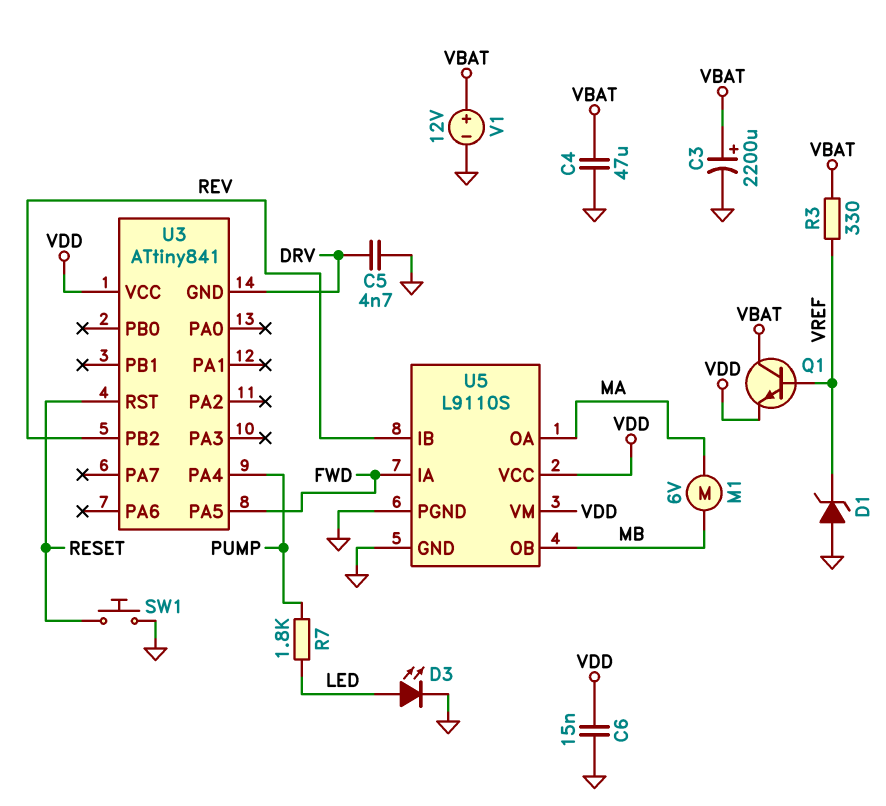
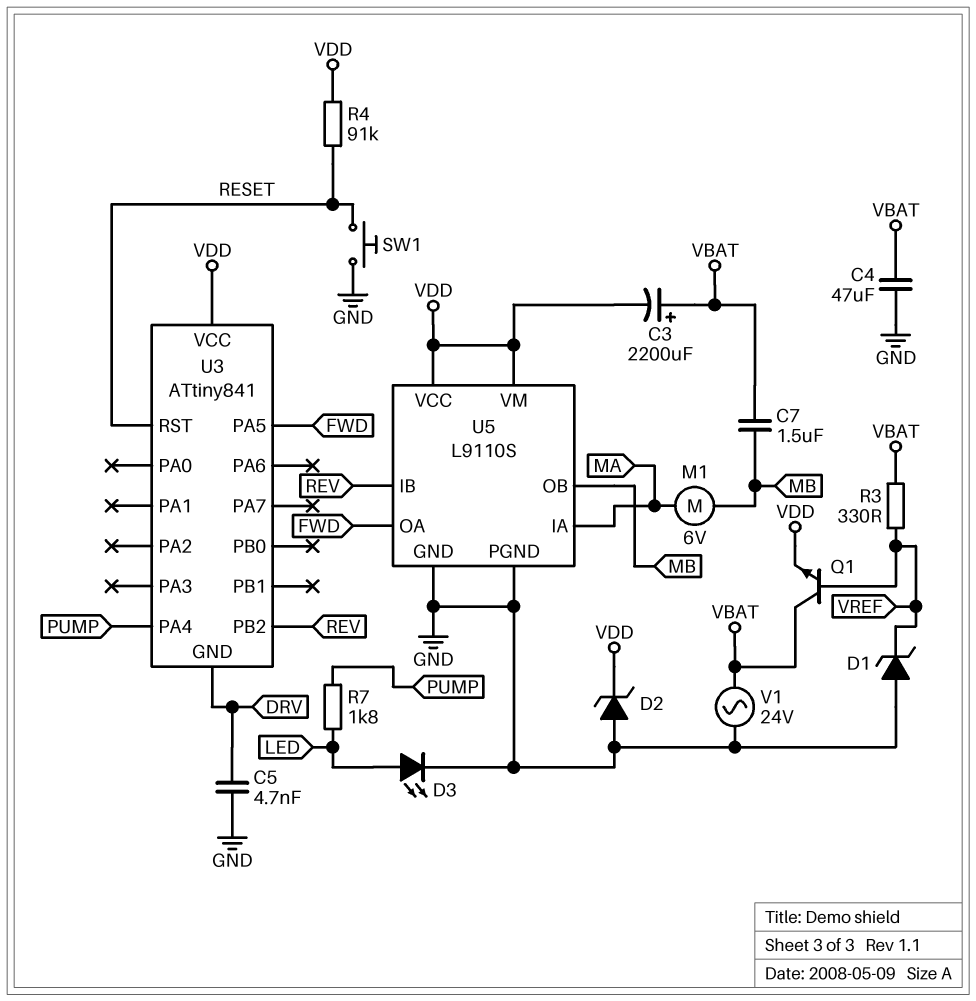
C3: 2200uF (plus VBAT, minus GND) -> 2200uF (plus VBAT, minus VDD)
C6: 15nF (GND, VDD) -> none
C7: none -> 1.5uF (MB, VBAT)
D2: none -> zener (A GND, K VDD)
R4: none -> 91k (RESET, VDD)
U5 pin IA: FWD -> MA
U5 pin OA: MA -> FWD
V1: 12V (plus VBAT, minus GND) -> AC 24V (GND, VBAT)

